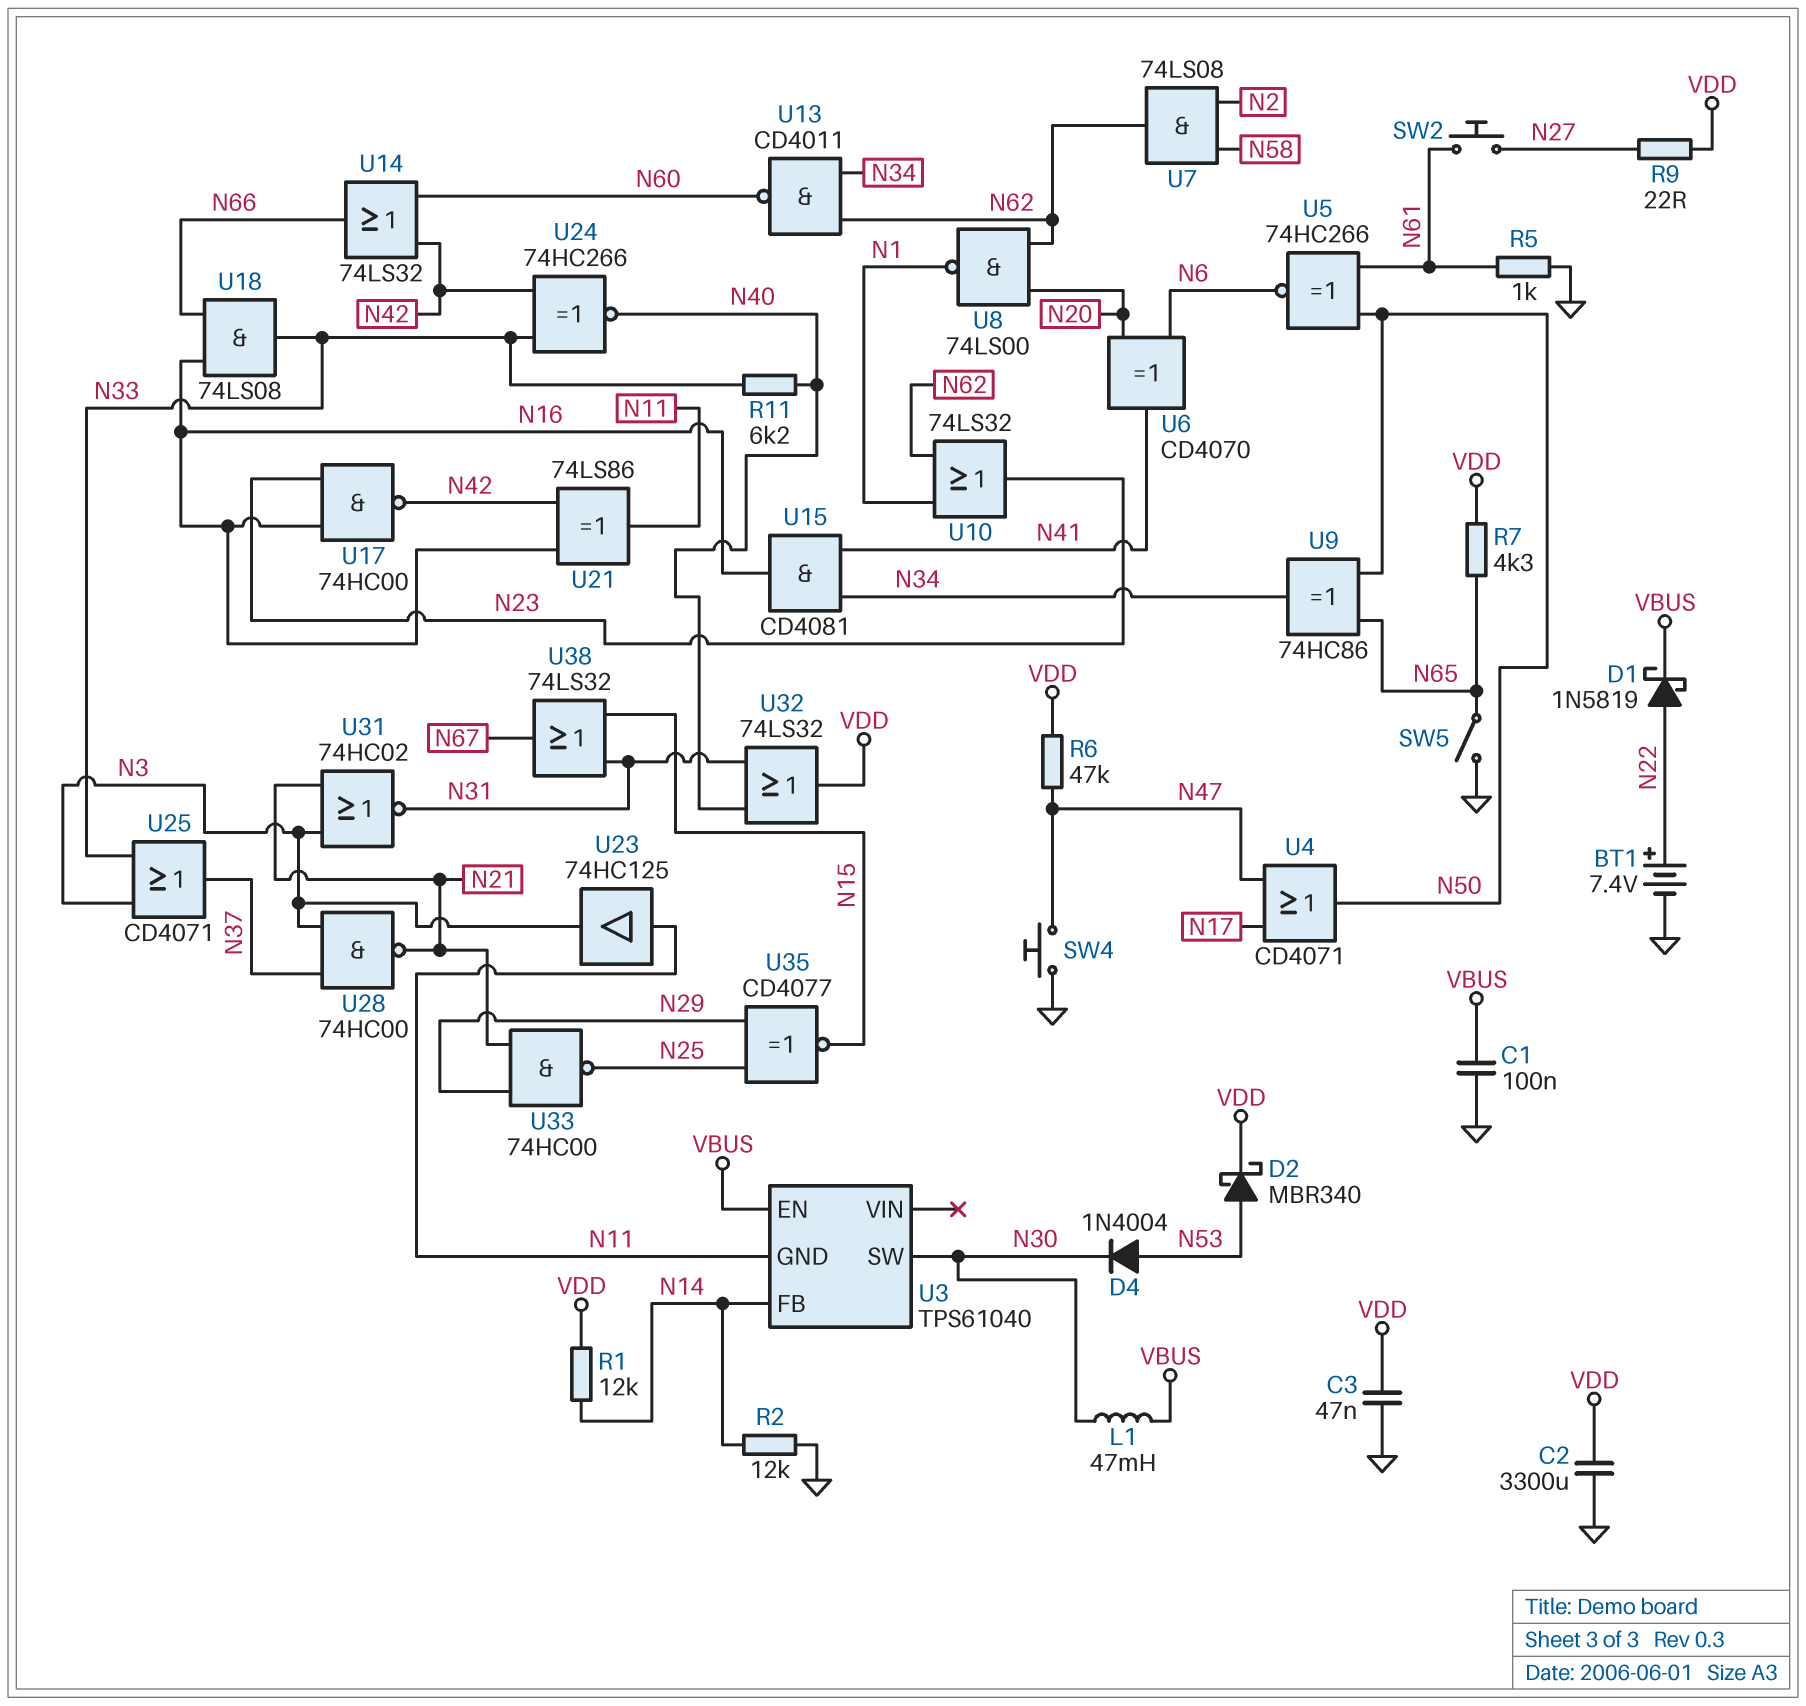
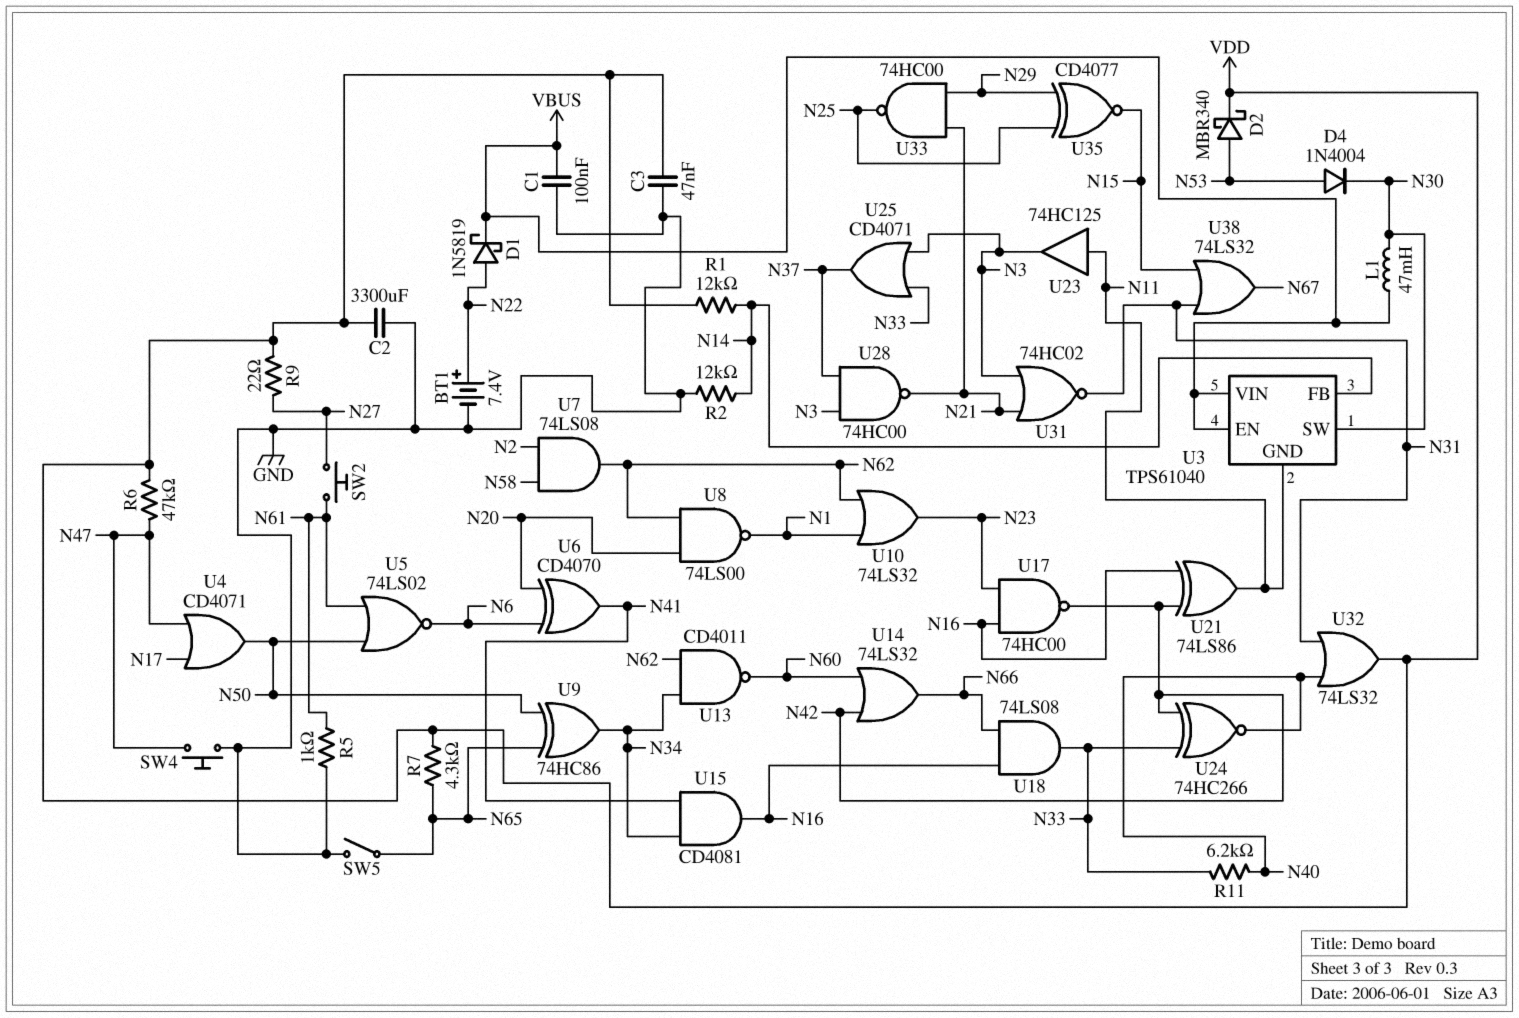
U3 pin VIN: none -> VBUS
U5: XNOR 74HC266 (in N50, in N61, out N6) -> NOR 74LS02 (in N50, in N61, out N6)

